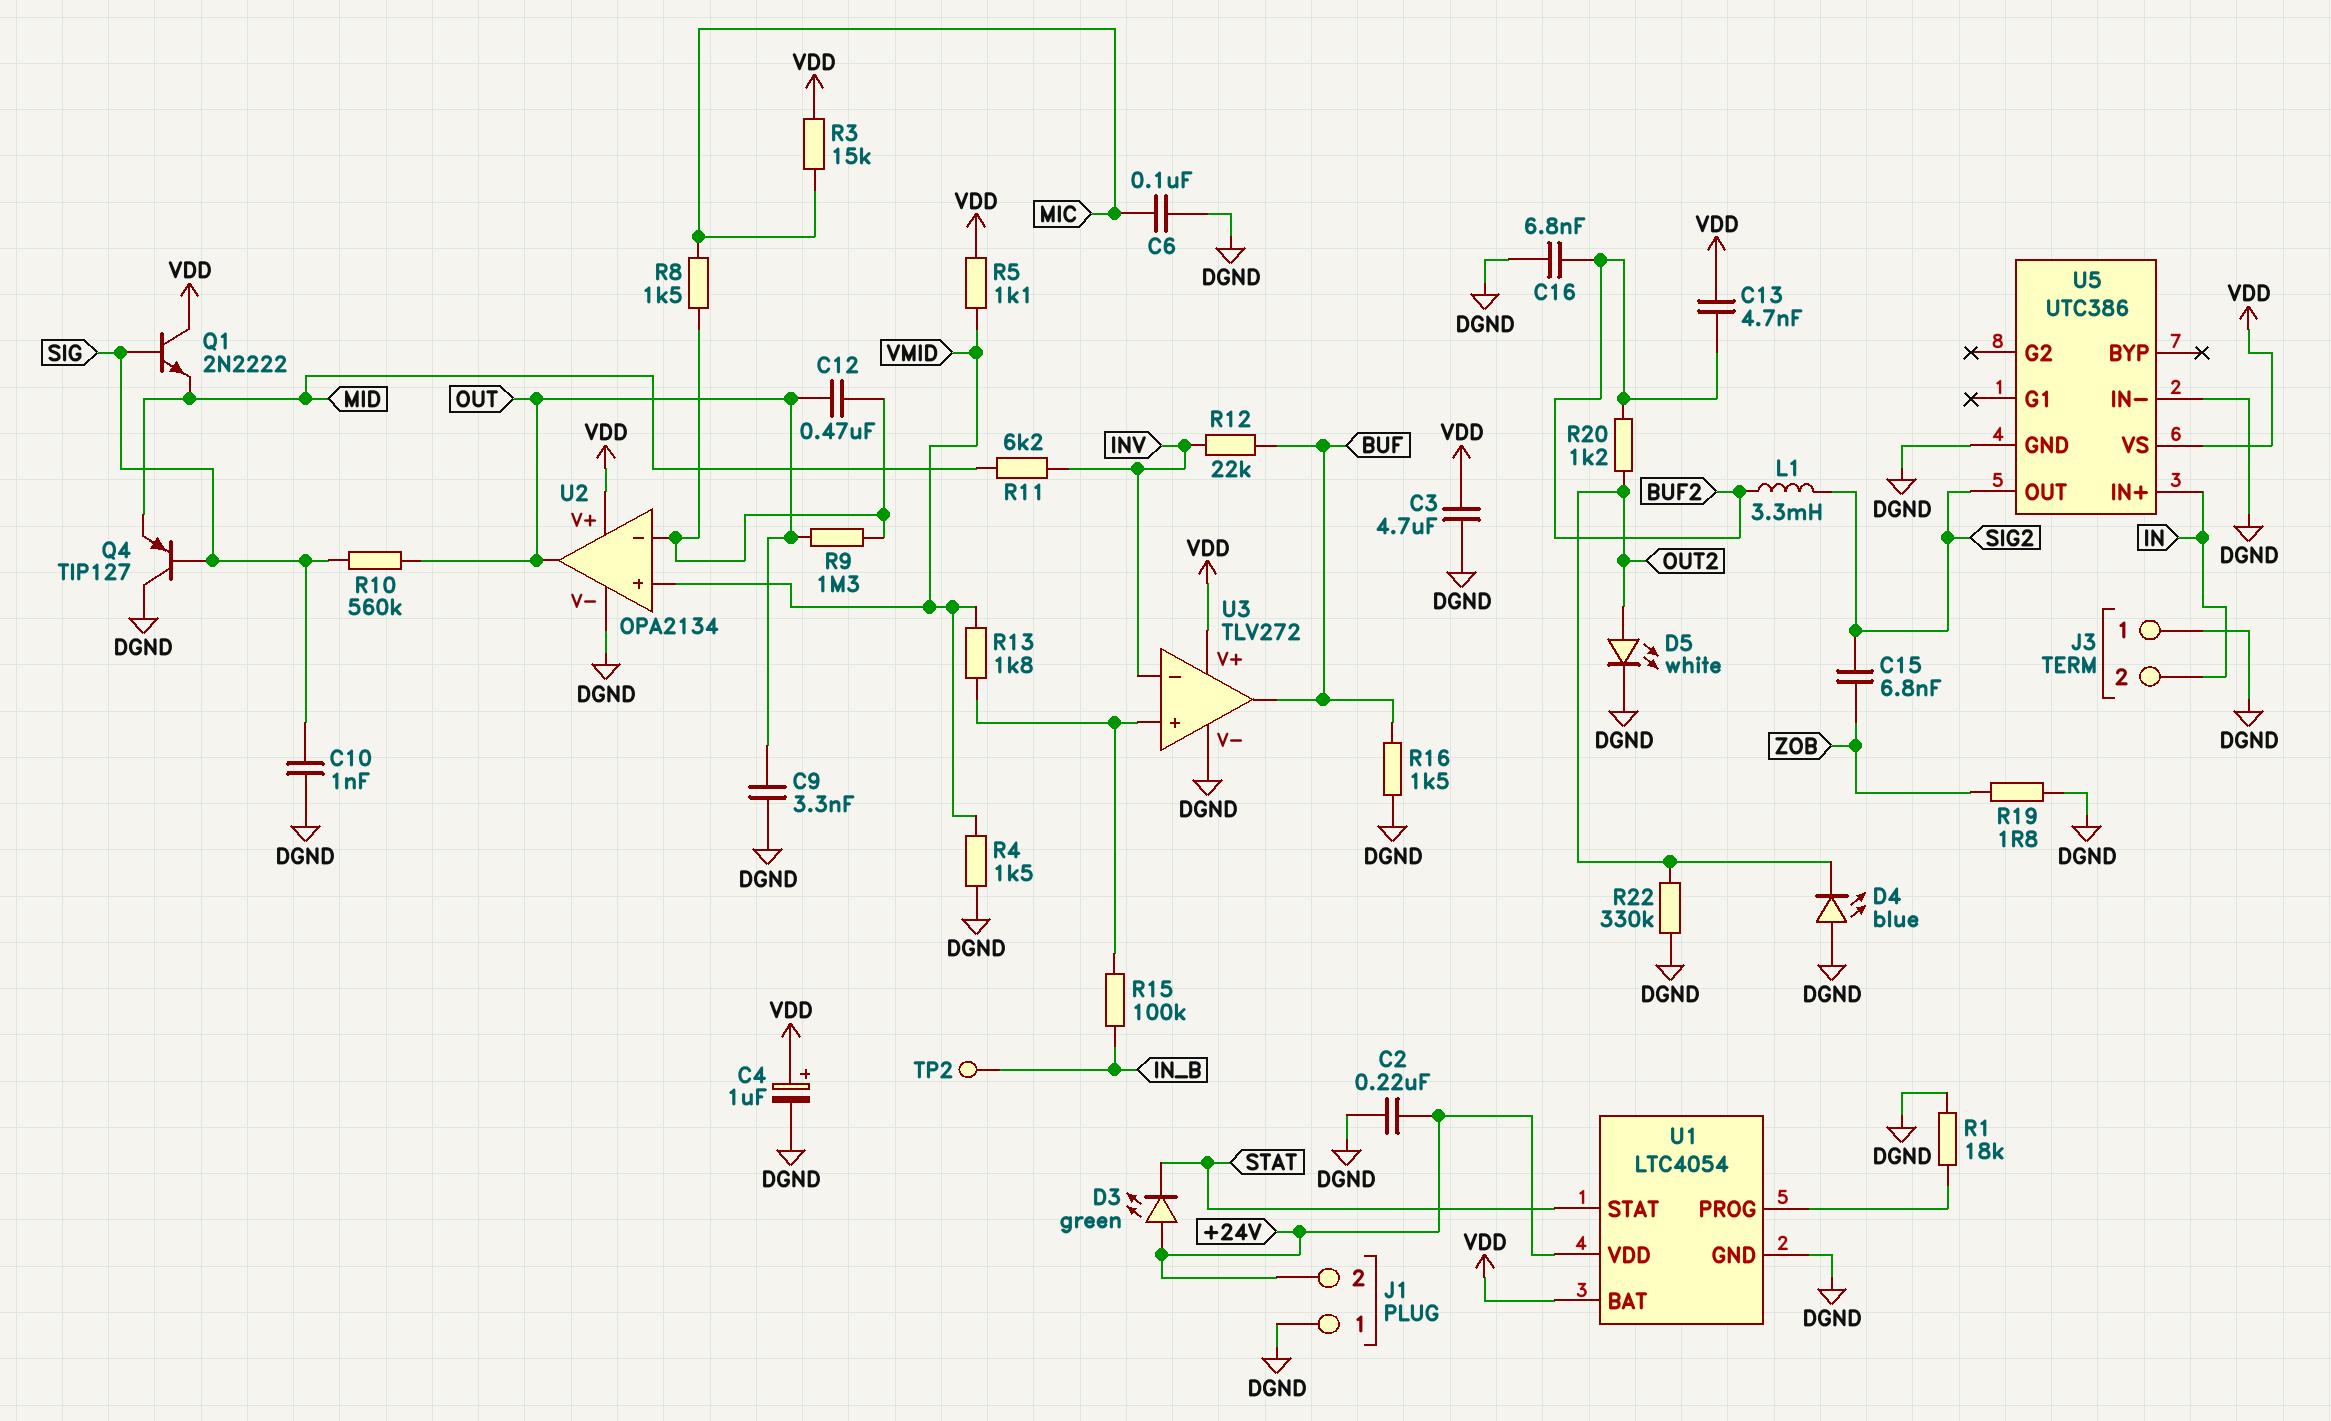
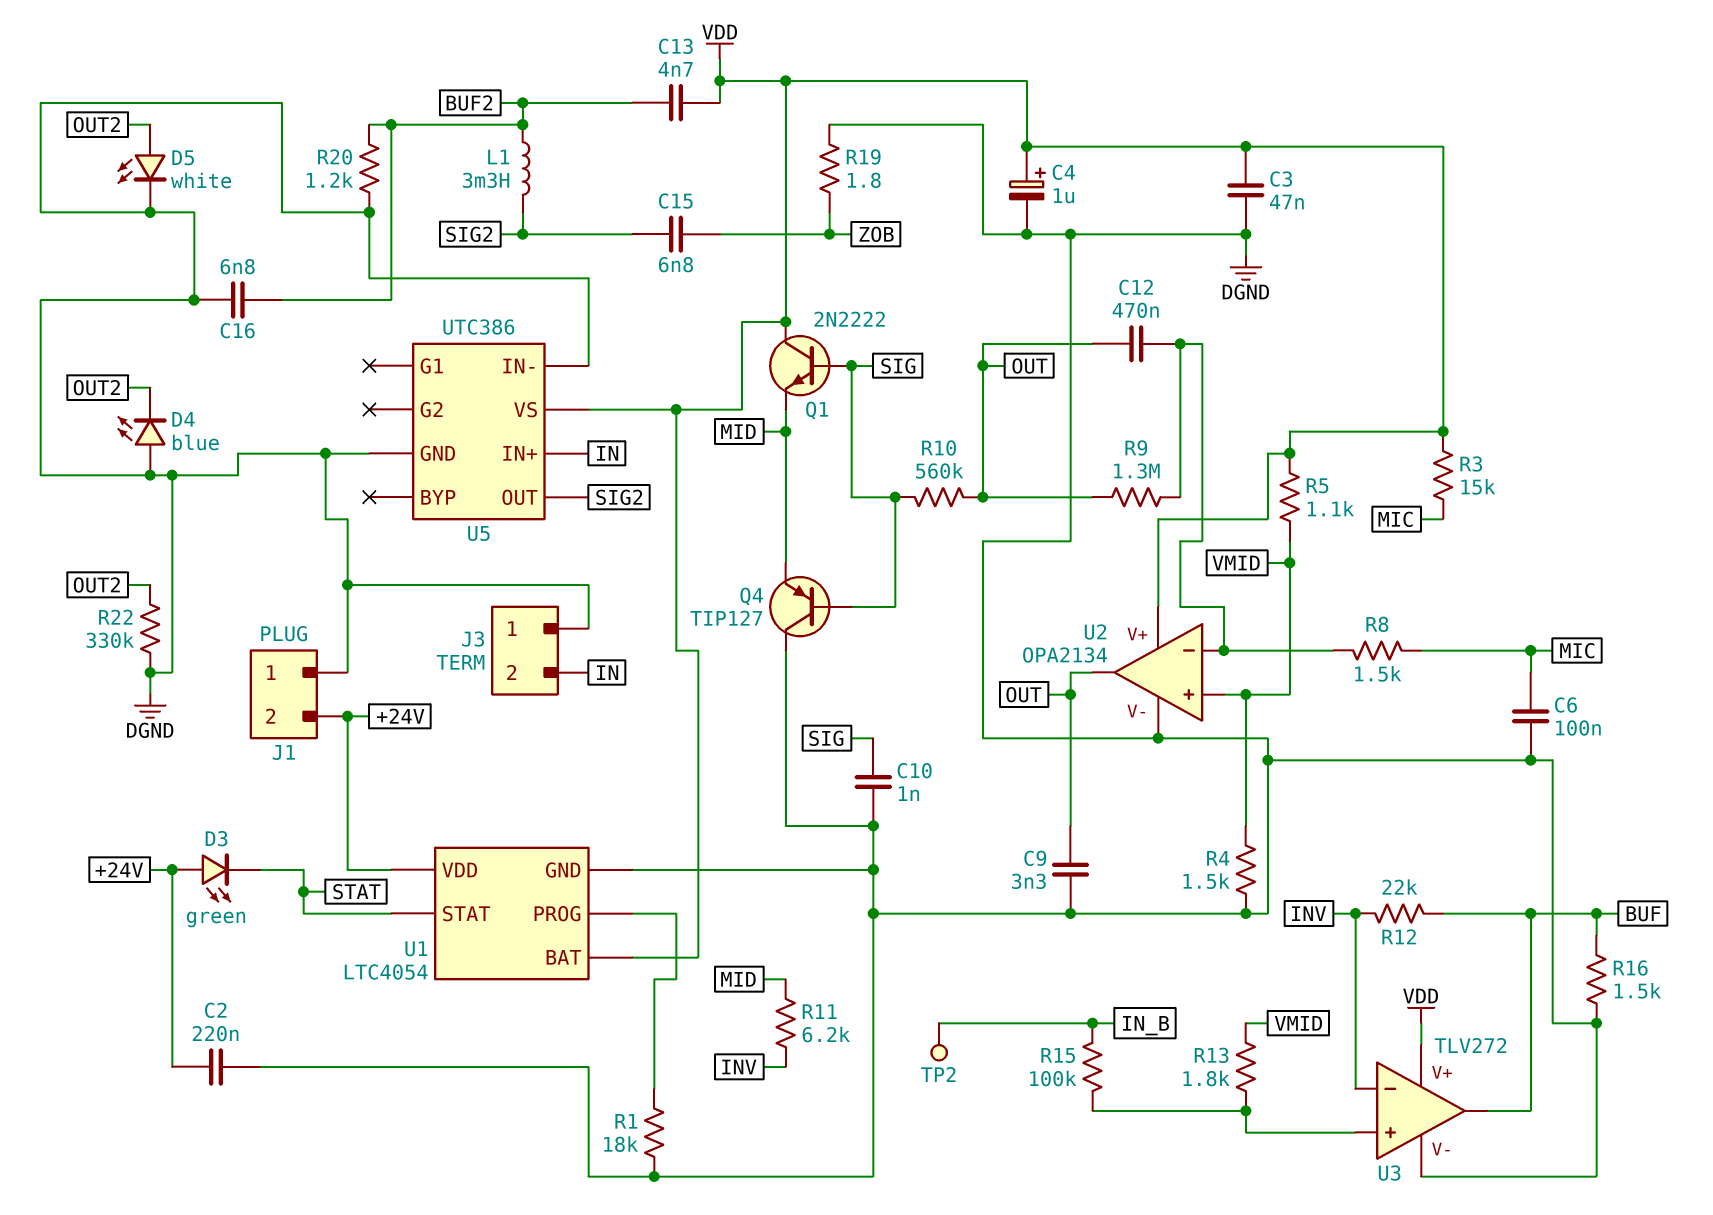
C3: 4.7uF (DGND, VDD) -> 47nF (DGND, VDD)
R20: 1.2k (BUF2, OUT2) -> 1.2k (BUF2, DGND)

